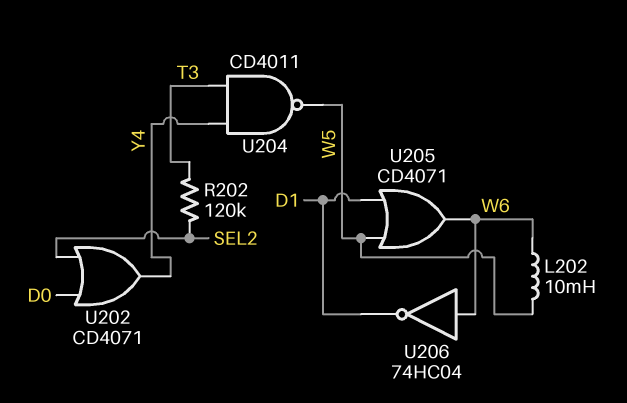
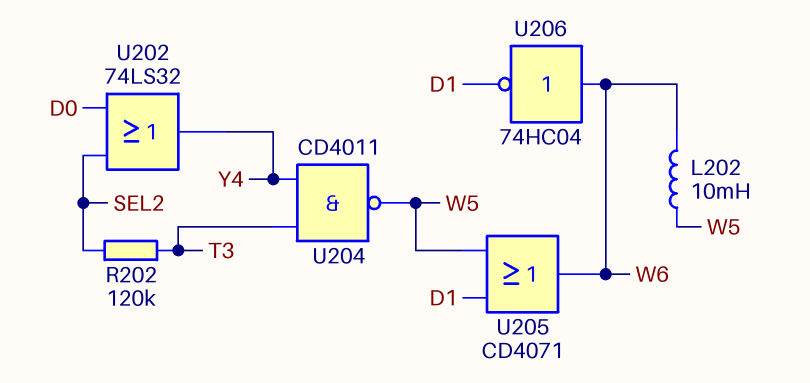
U202: OR CD4071 (in D0, in SEL2, out Y4) -> OR 74LS32 (in D0, in SEL2, out Y4)

